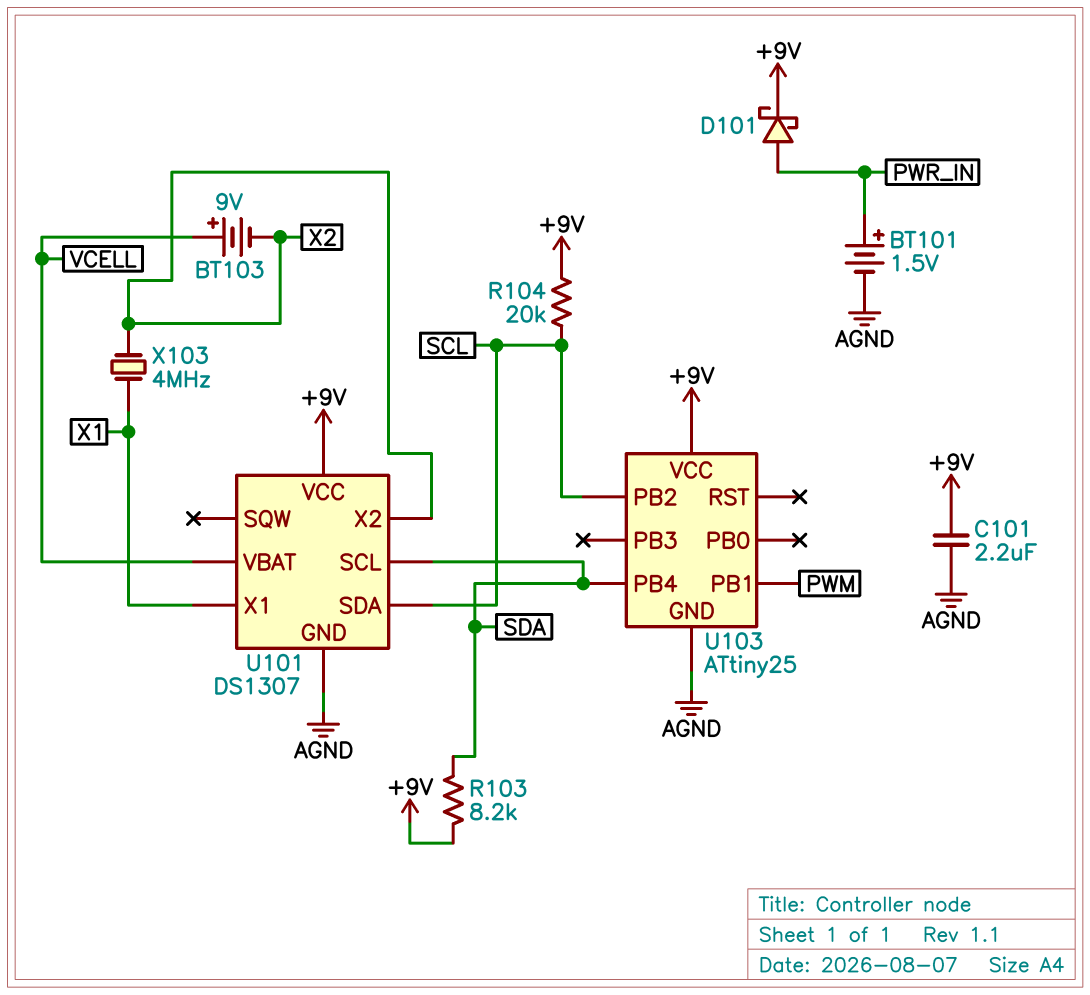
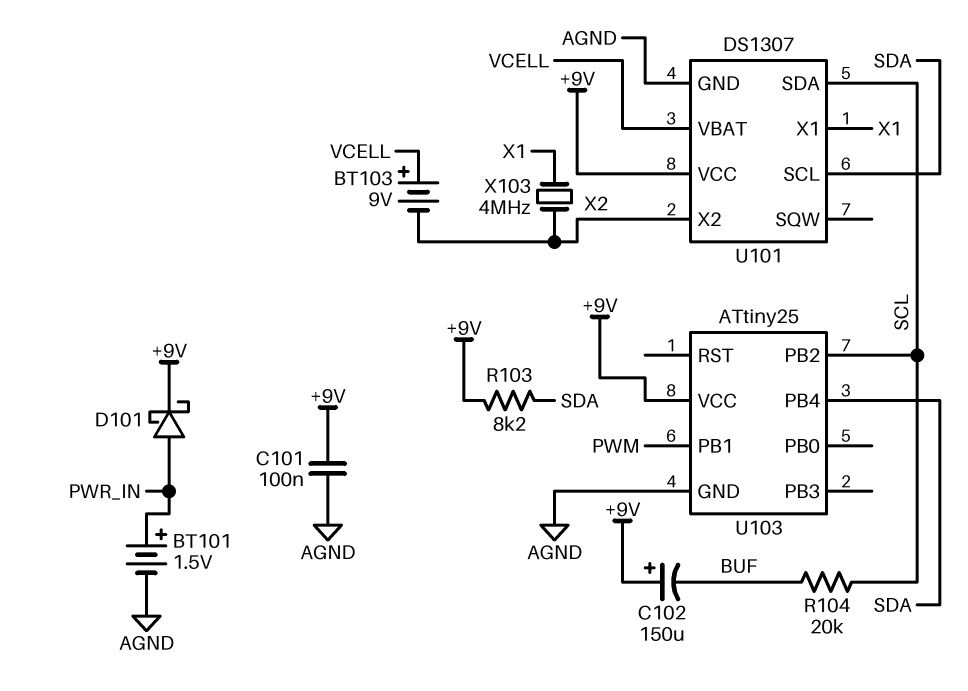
C101: 2.2uF (+9V, AGND) -> 100nF (+9V, AGND)
C102: none -> 150uF (plus +9V, minus BUF)
R104: 20k (+9V, SCL) -> 20k (BUF, SCL)

